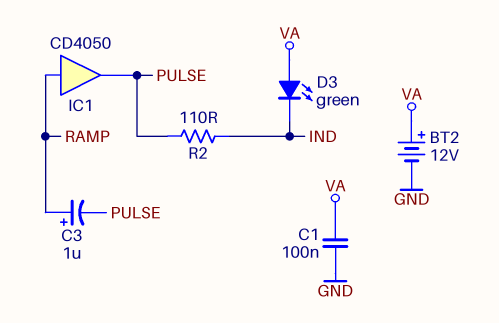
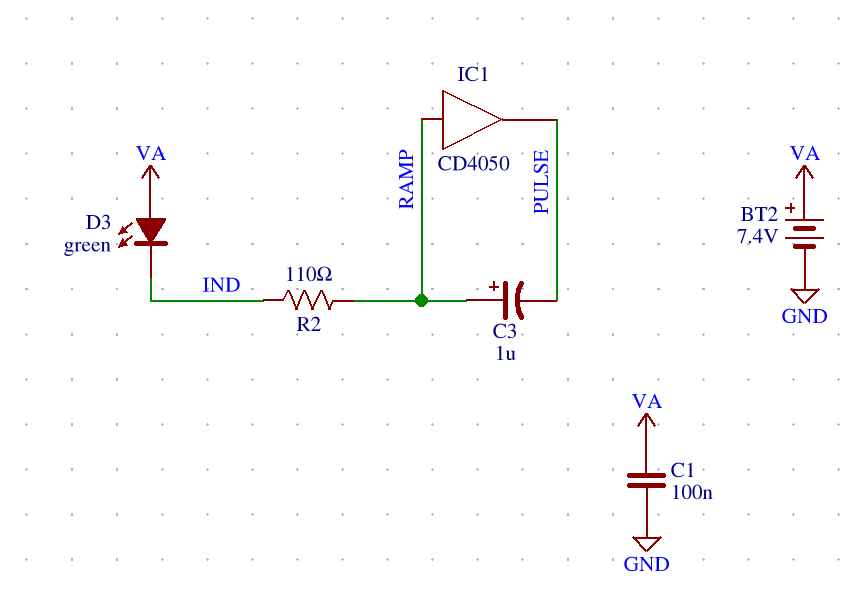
BT2: 12V (plus VA, minus GND) -> 7.4V (plus VA, minus GND)
R2: 110 (IND, PULSE) -> 110 (IND, RAMP)

